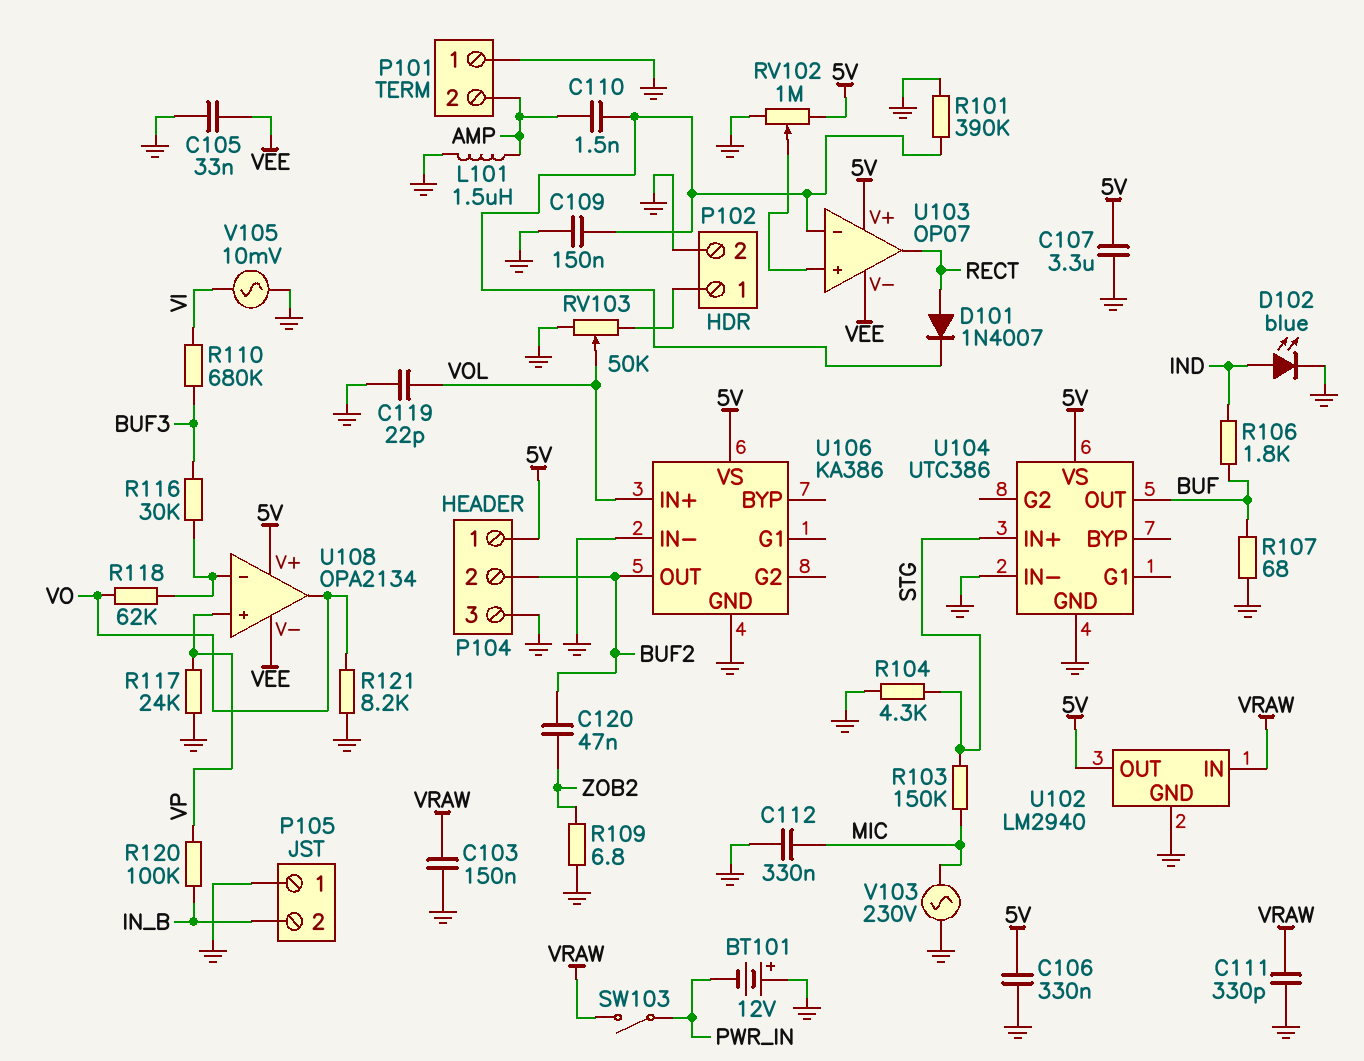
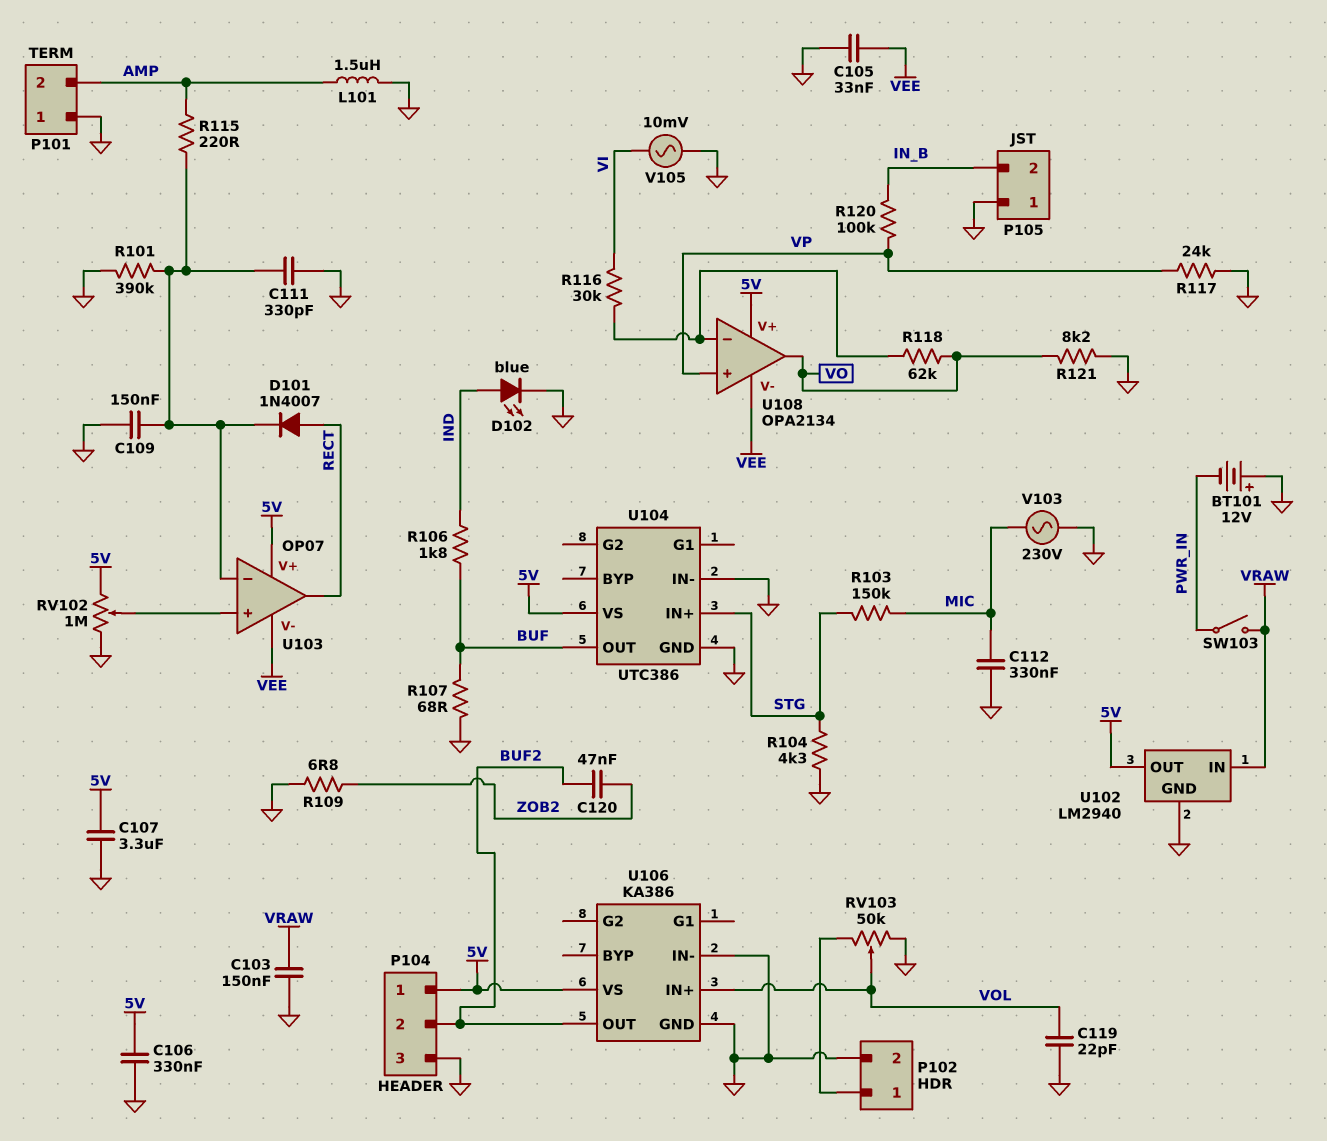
C110: 1.5nF (AMP, U103/in-) -> none
C111: 330pF (GND, VRAW) -> 330pF (GND, U103/in-)
R110: 680k (BUF3, VI) -> none
R115: none -> 220 (AMP, U103/in-)
R116: 30k (BUF3, U108/in-) -> 30k (U108/in-, VI)

